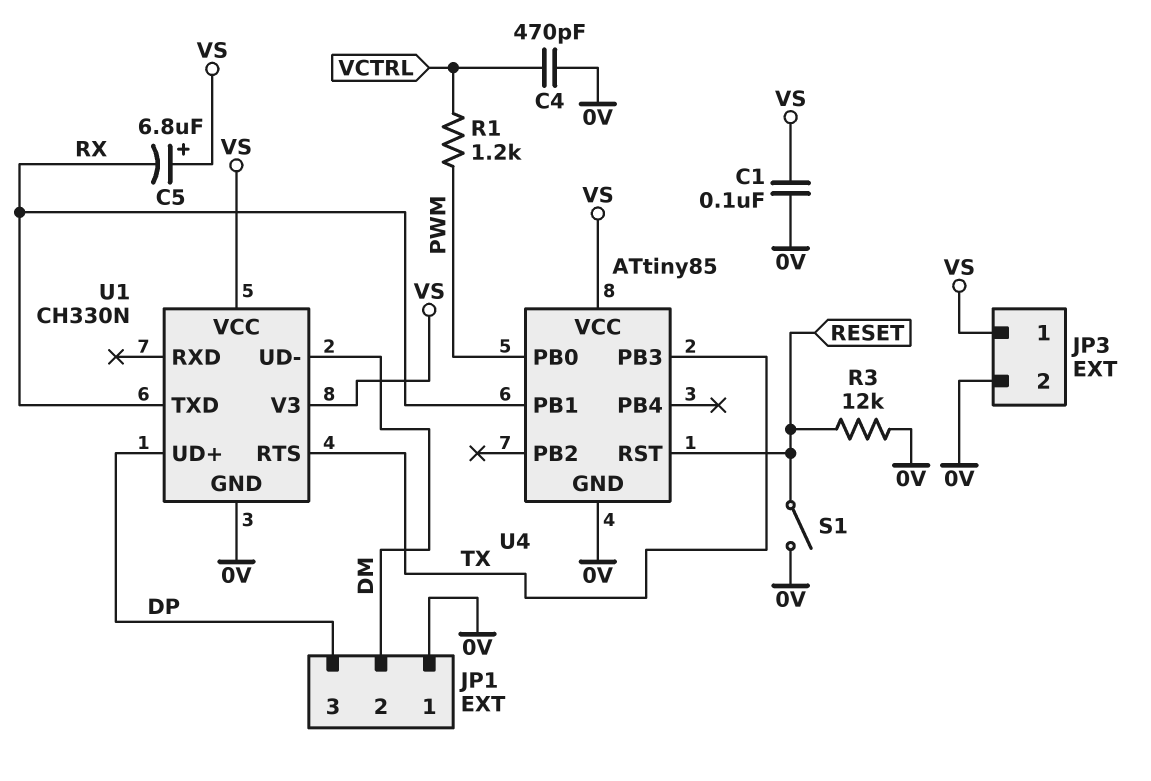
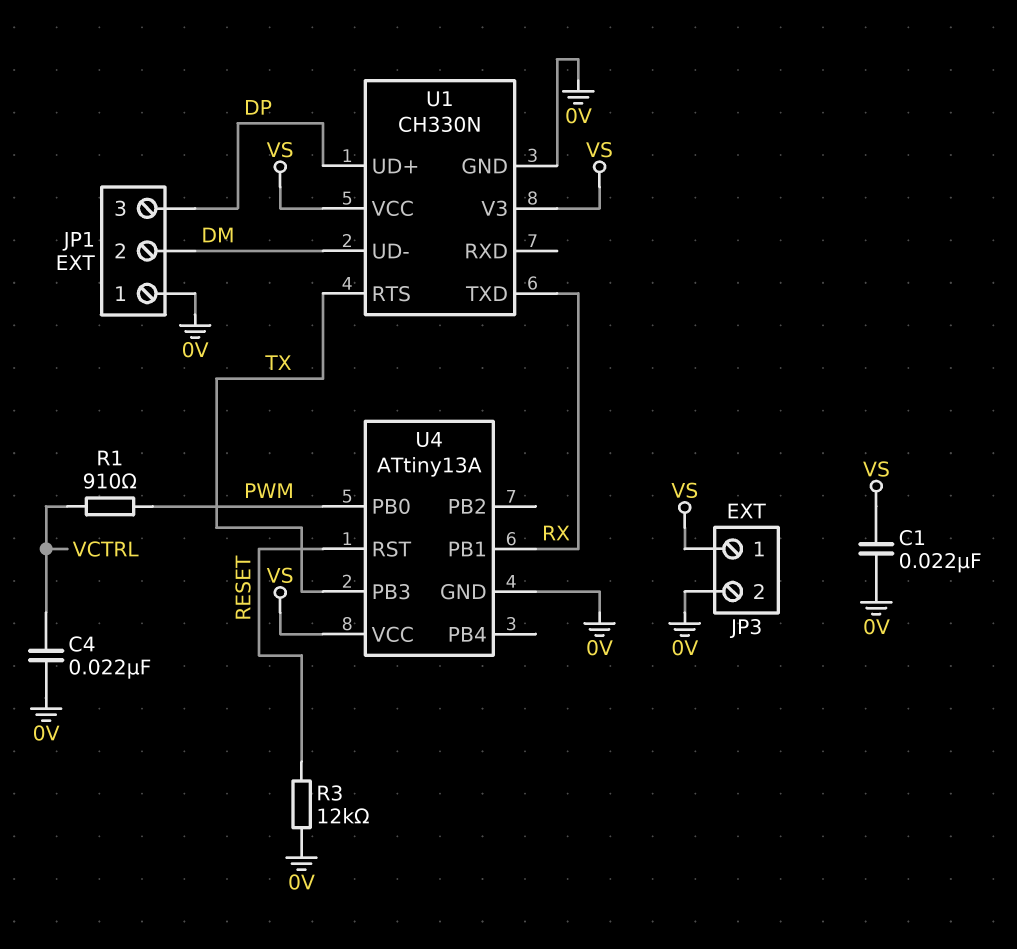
C1: 100nF (0V, VS) -> 22nF (0V, VS)
C4: 470pF (0V, VCTRL) -> 22nF (0V, VCTRL)
C5: 6.8uF (plus VS, minus RX) -> none
R1: 1.2k (PWM, VCTRL) -> 910 (PWM, VCTRL)
S1: switch (0V, RESET) -> none
U4: ATtiny85 -> ATtiny13A

